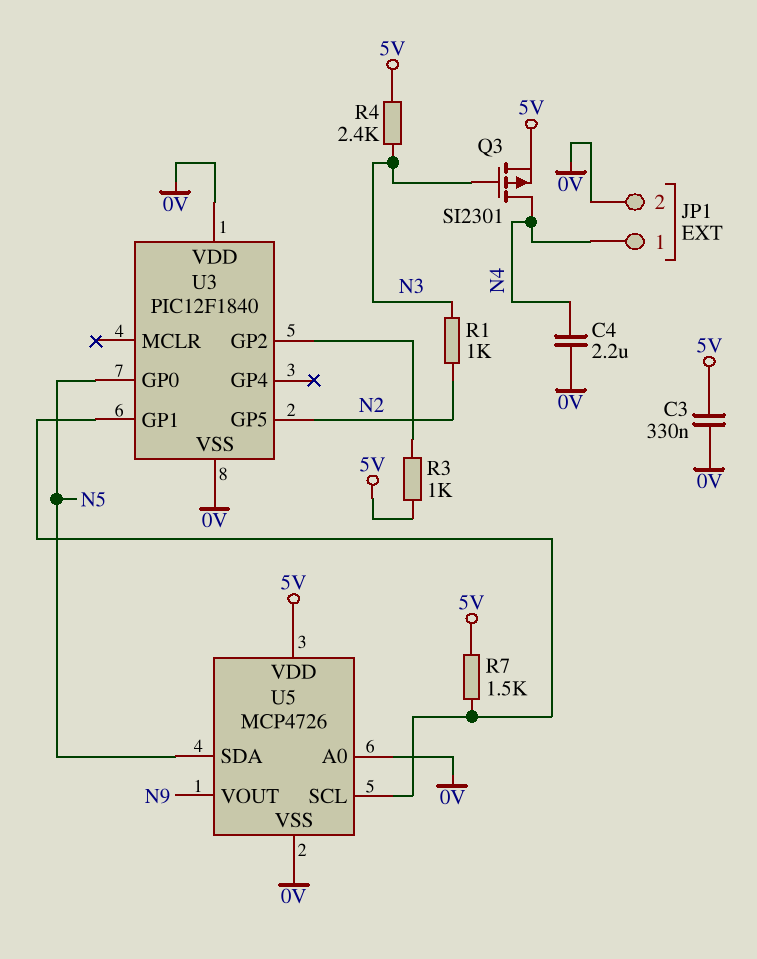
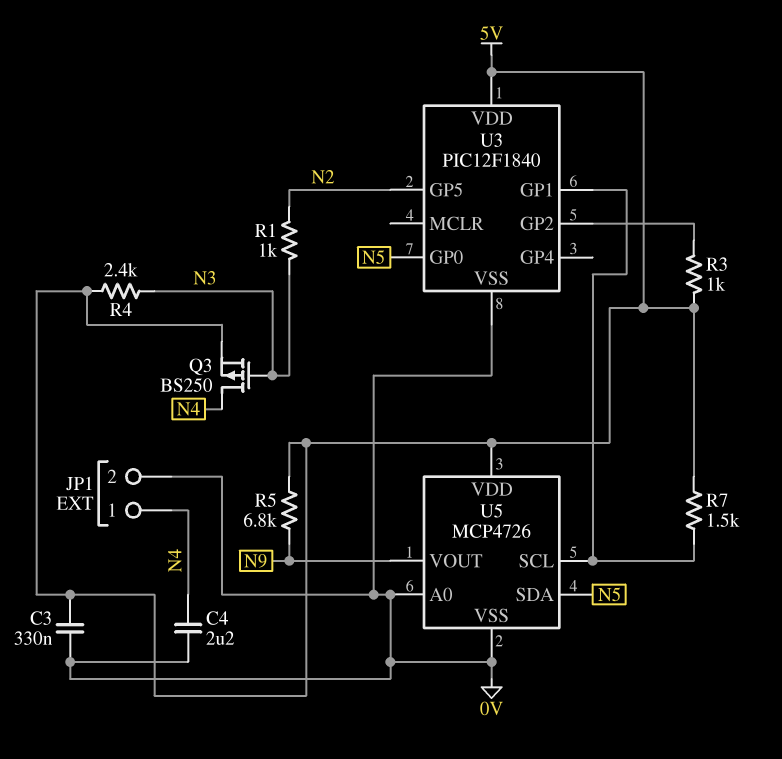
Q3: PMOS SI2301 (G N3, D N4, S 5V) -> PMOS BS250 (G N3, D N4, S 5V)
R5: none -> 6.8k (5V, N9)
U3 pin VDD: 0V -> 5V

